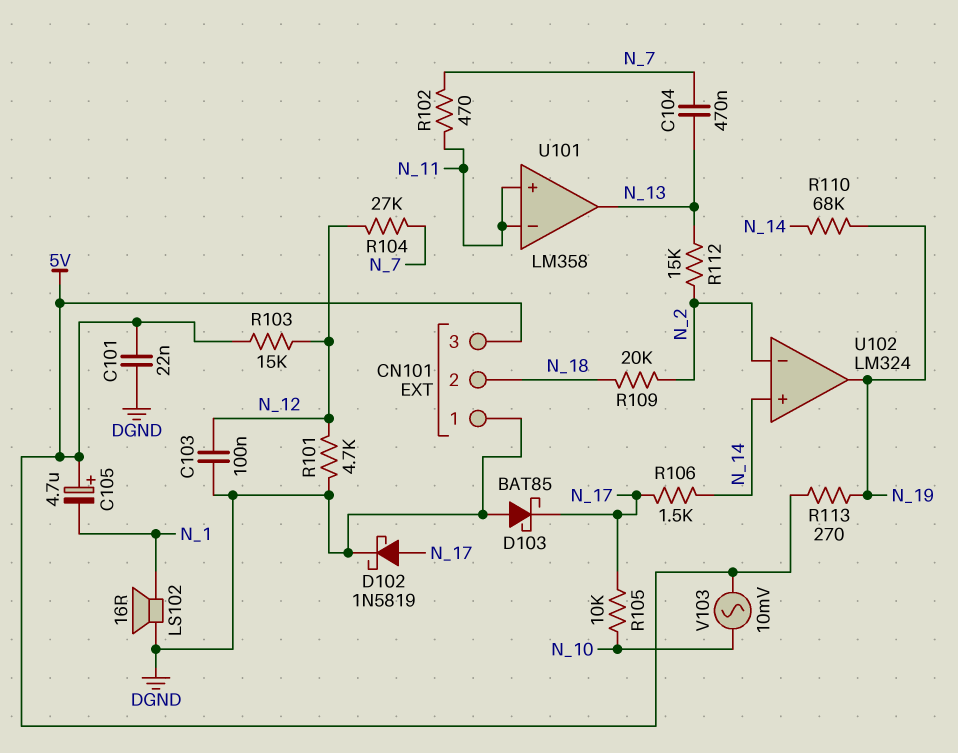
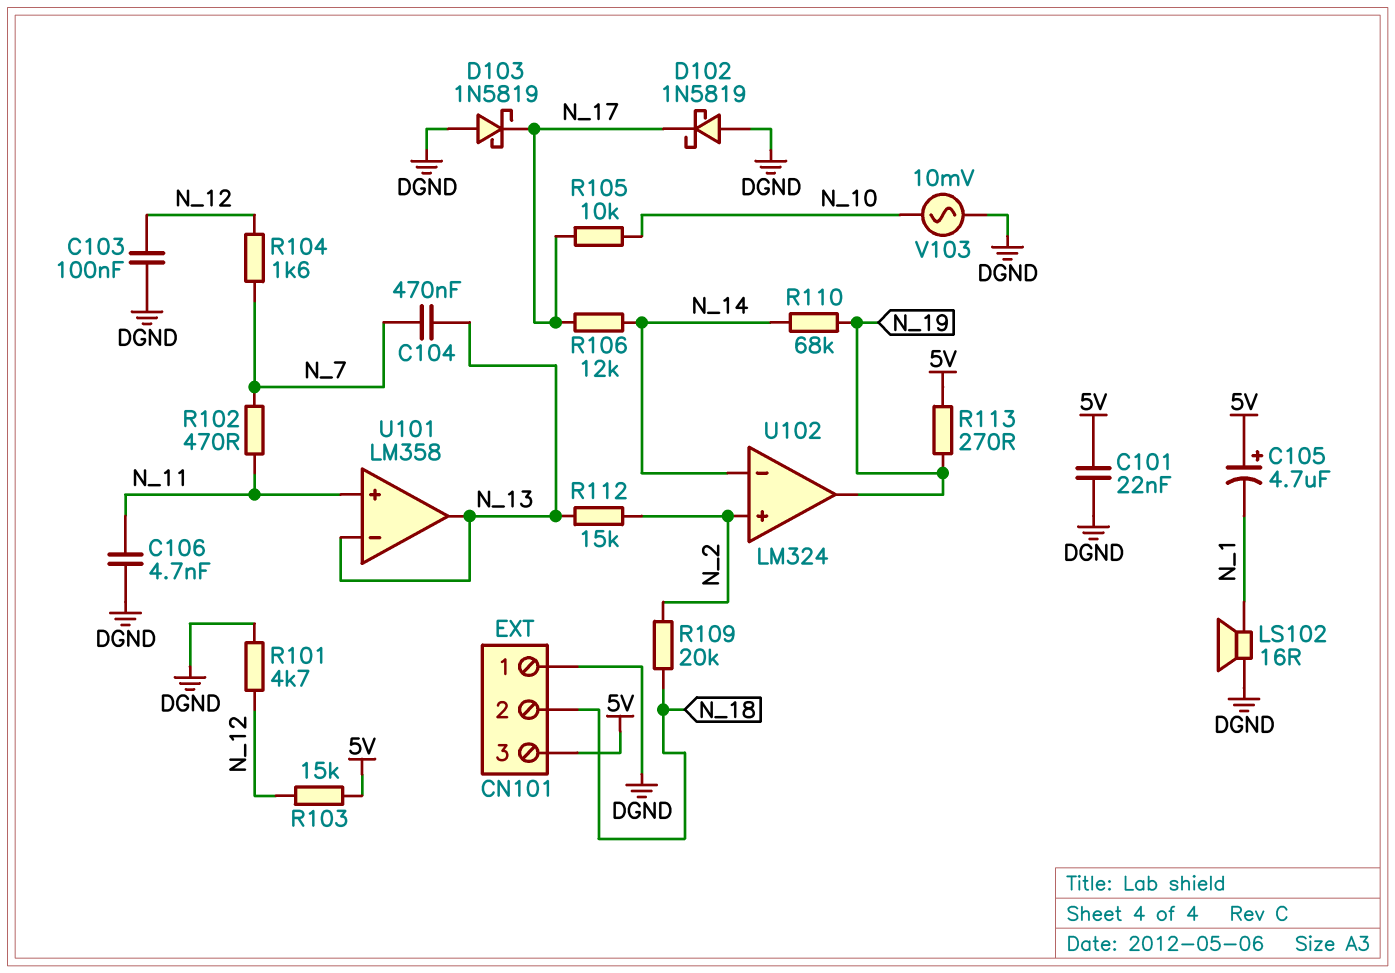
C106: none -> 4.7nF (DGND, N_11)
D102: schottky 1N5819 (A N_17, K DGND) -> schottky 1N5819 (A DGND, K N_17)
D103: schottky BAT85 (A DGND, K N_17) -> schottky 1N5819 (A DGND, K N_17)
R104: 27k (N_7, N_12) -> 1.6k (N_7, N_12)
R106: 1.5k (N_14, N_17) -> 12k (N_14, N_17)
U101 pin in-: N_11 -> N_13
U102 pin in+: N_14 -> N_2
U102 pin in-: N_2 -> N_14
V103: AC 10mV (5V, N_10) -> AC 10mV (DGND, N_10)

